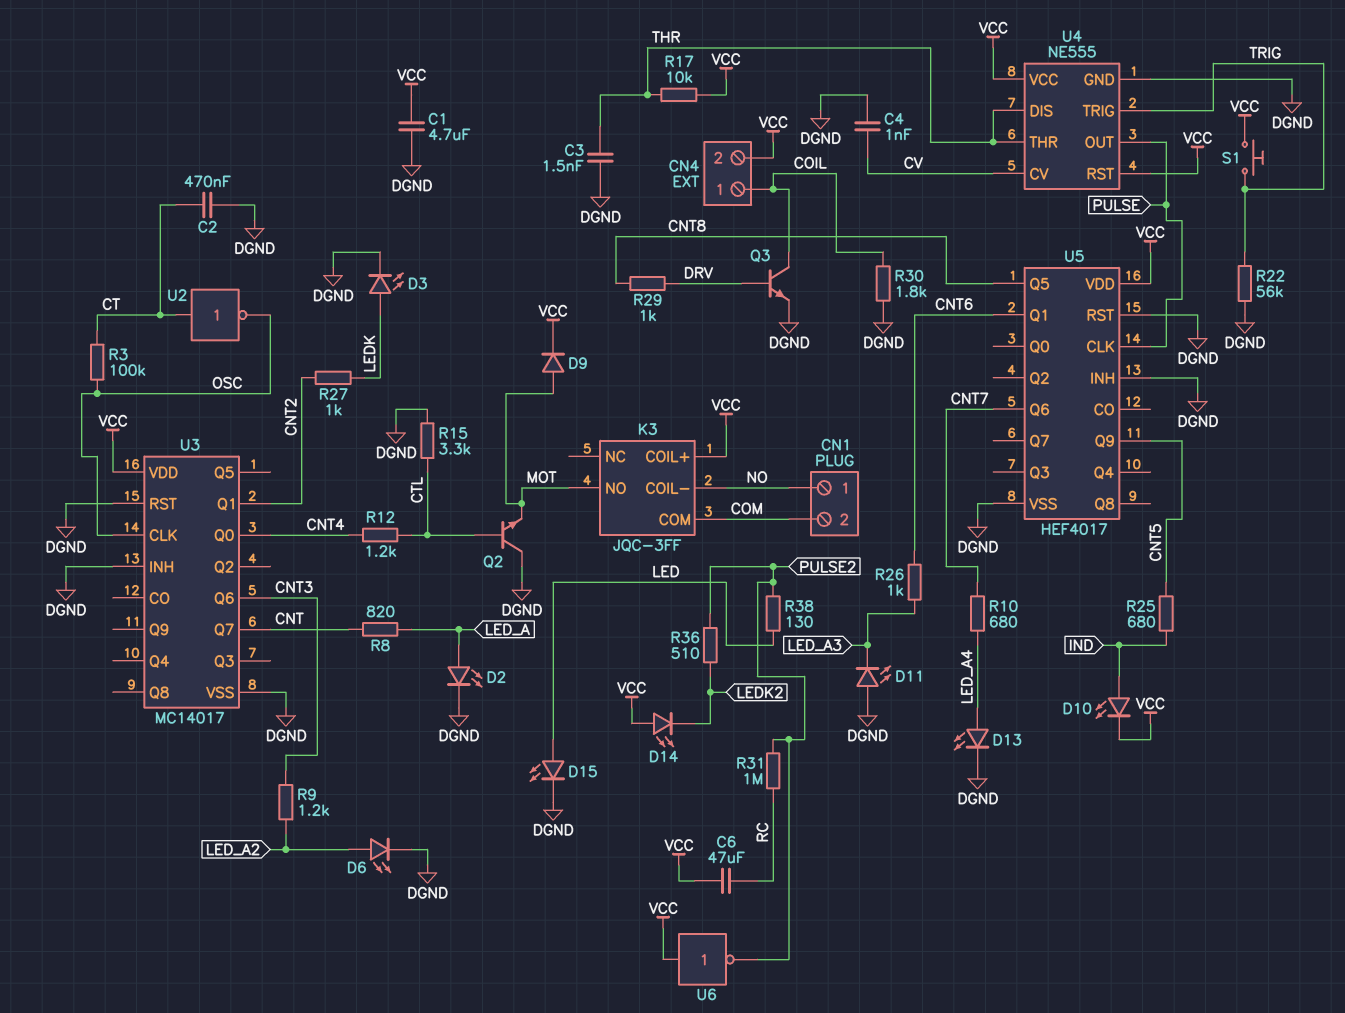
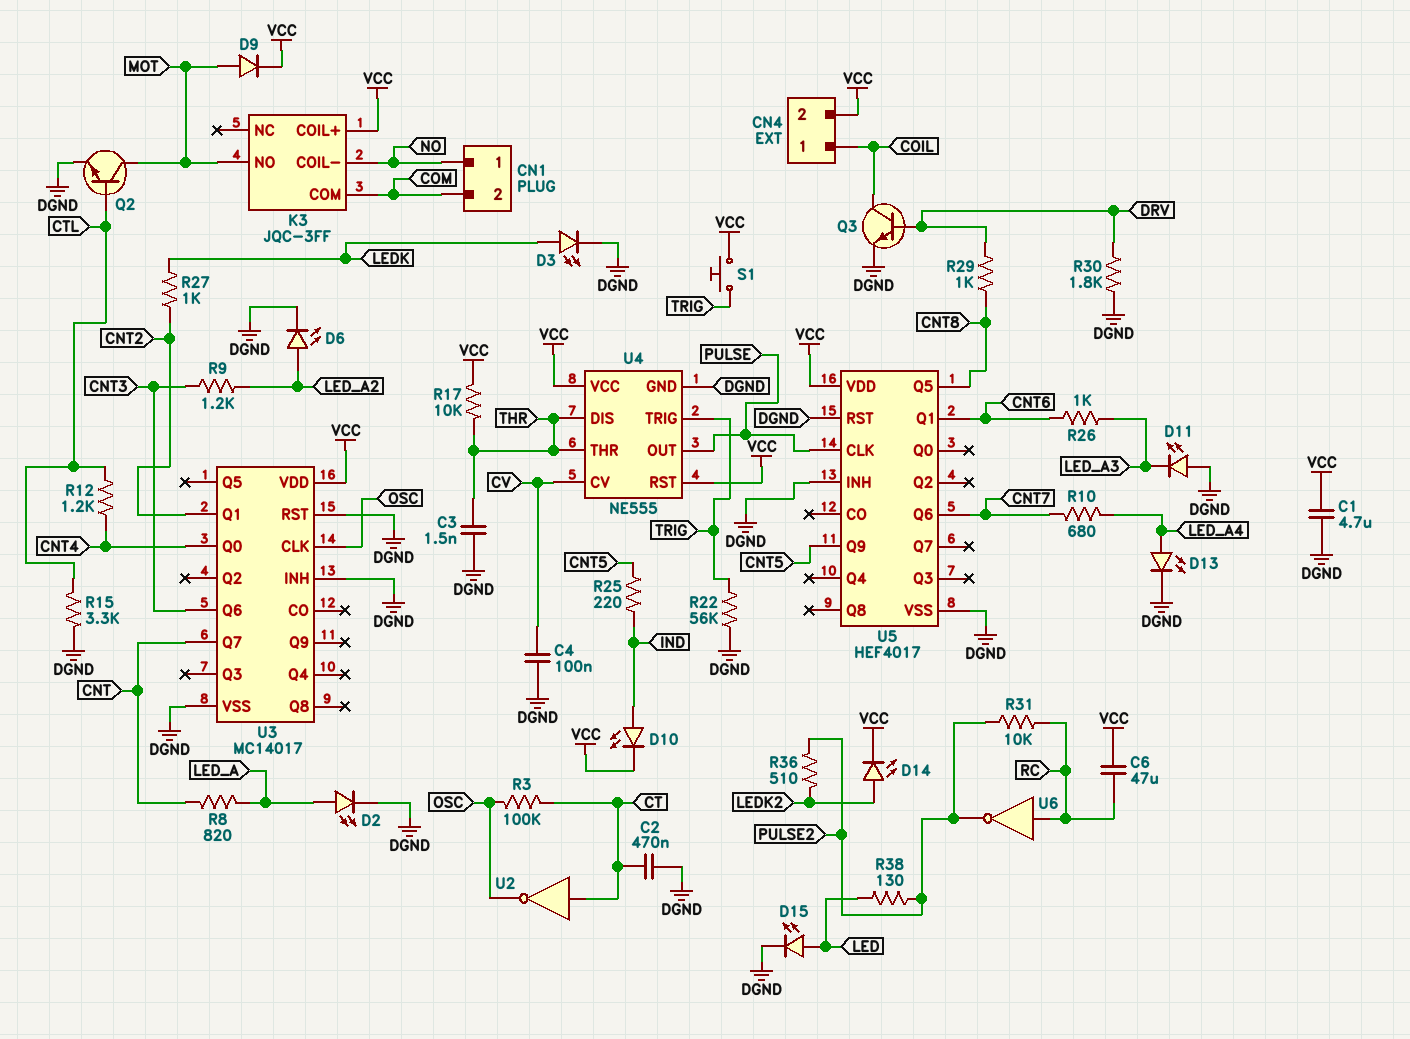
C4: 1nF (CV, DGND) -> 100nF (CV, DGND)
D14: LED (A VCC, K LEDK2) -> LED (A LEDK2, K VCC)
Q2: NPN (B CTL, C DGND, E MOT) -> NPN (B CTL, C MOT, E DGND)
R25: 680 (CNT5, IND) -> 220 (CNT5, IND)
R30: 1.8k (COIL, DGND) -> 1.8k (DGND, DRV)
R31: 1M (PULSE2, RC) -> 10k (PULSE2, RC)
U6: NOT (in VCC, out PULSE2) -> NOT (in RC, out PULSE2)

